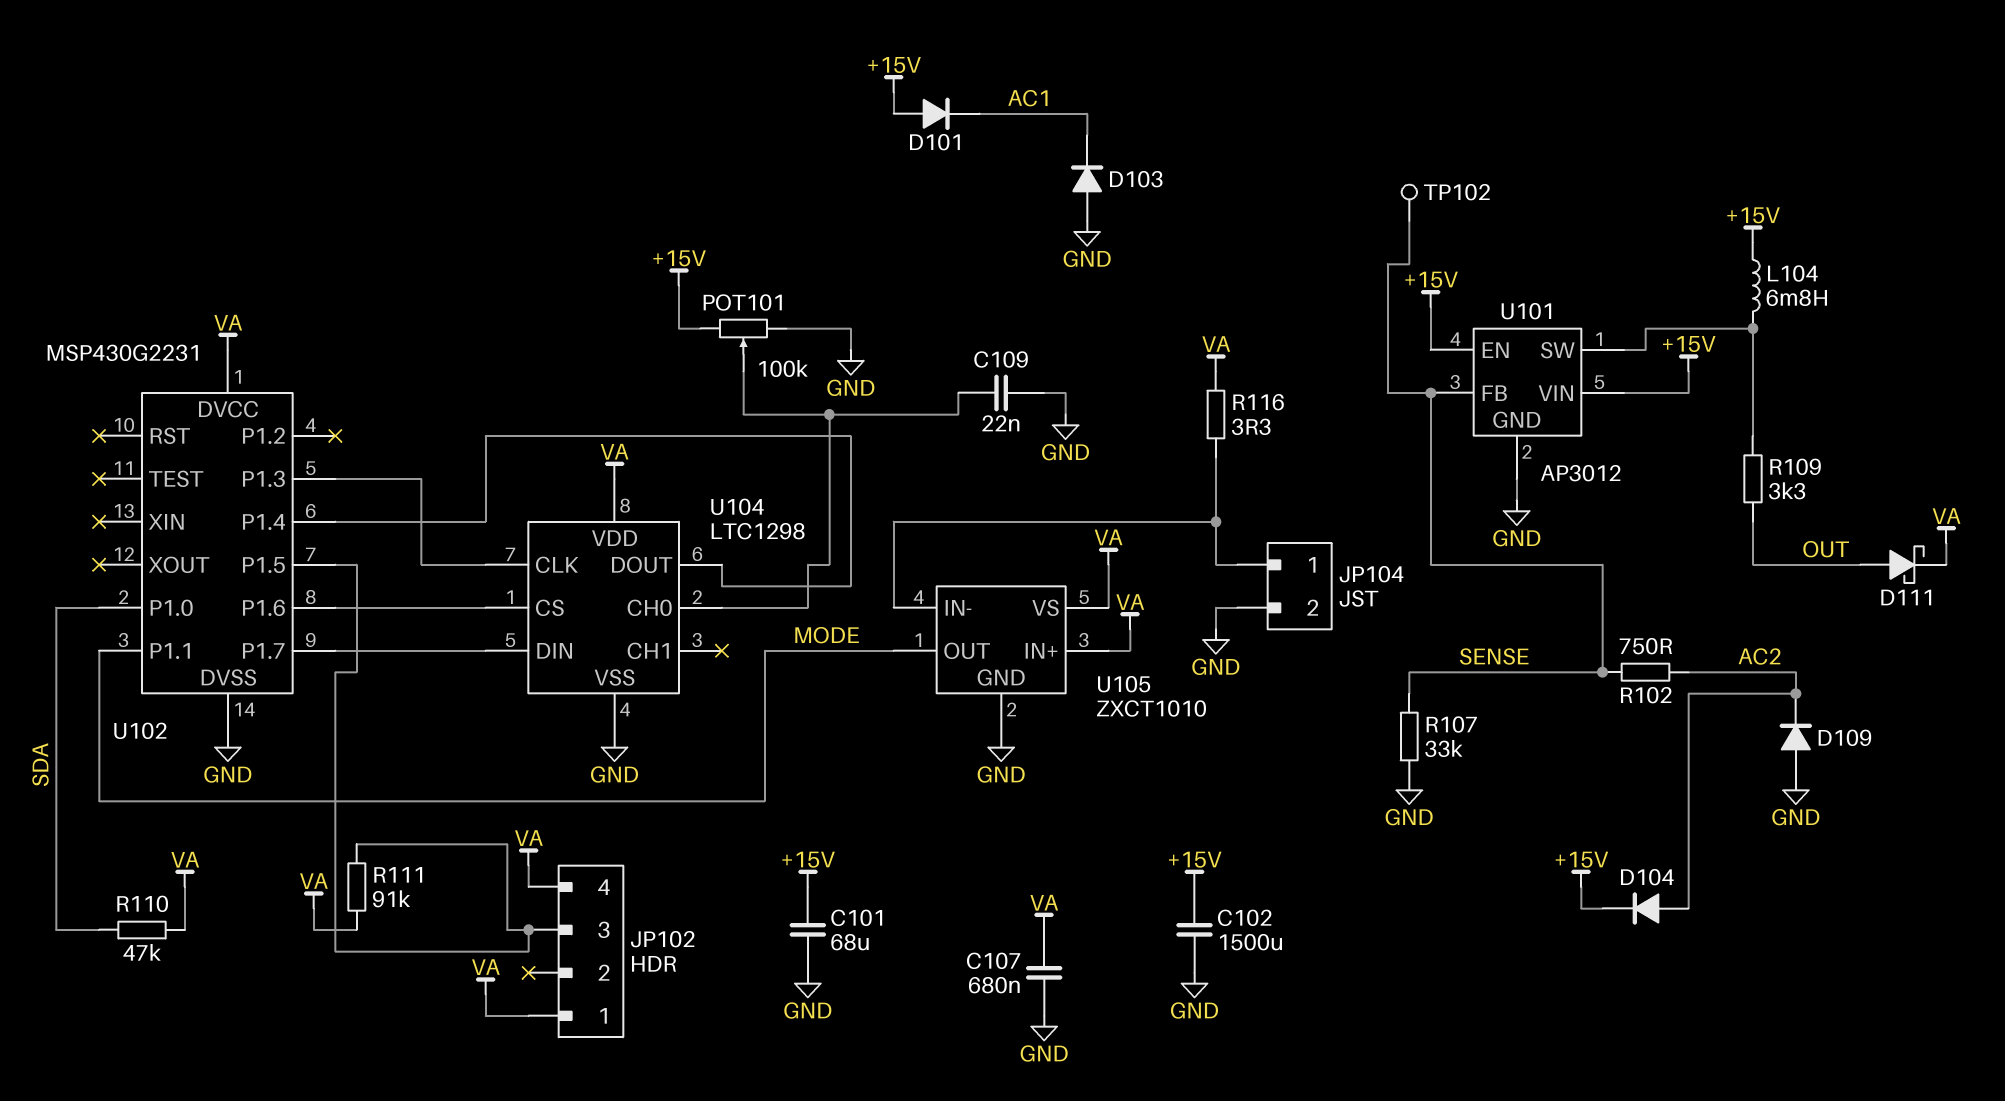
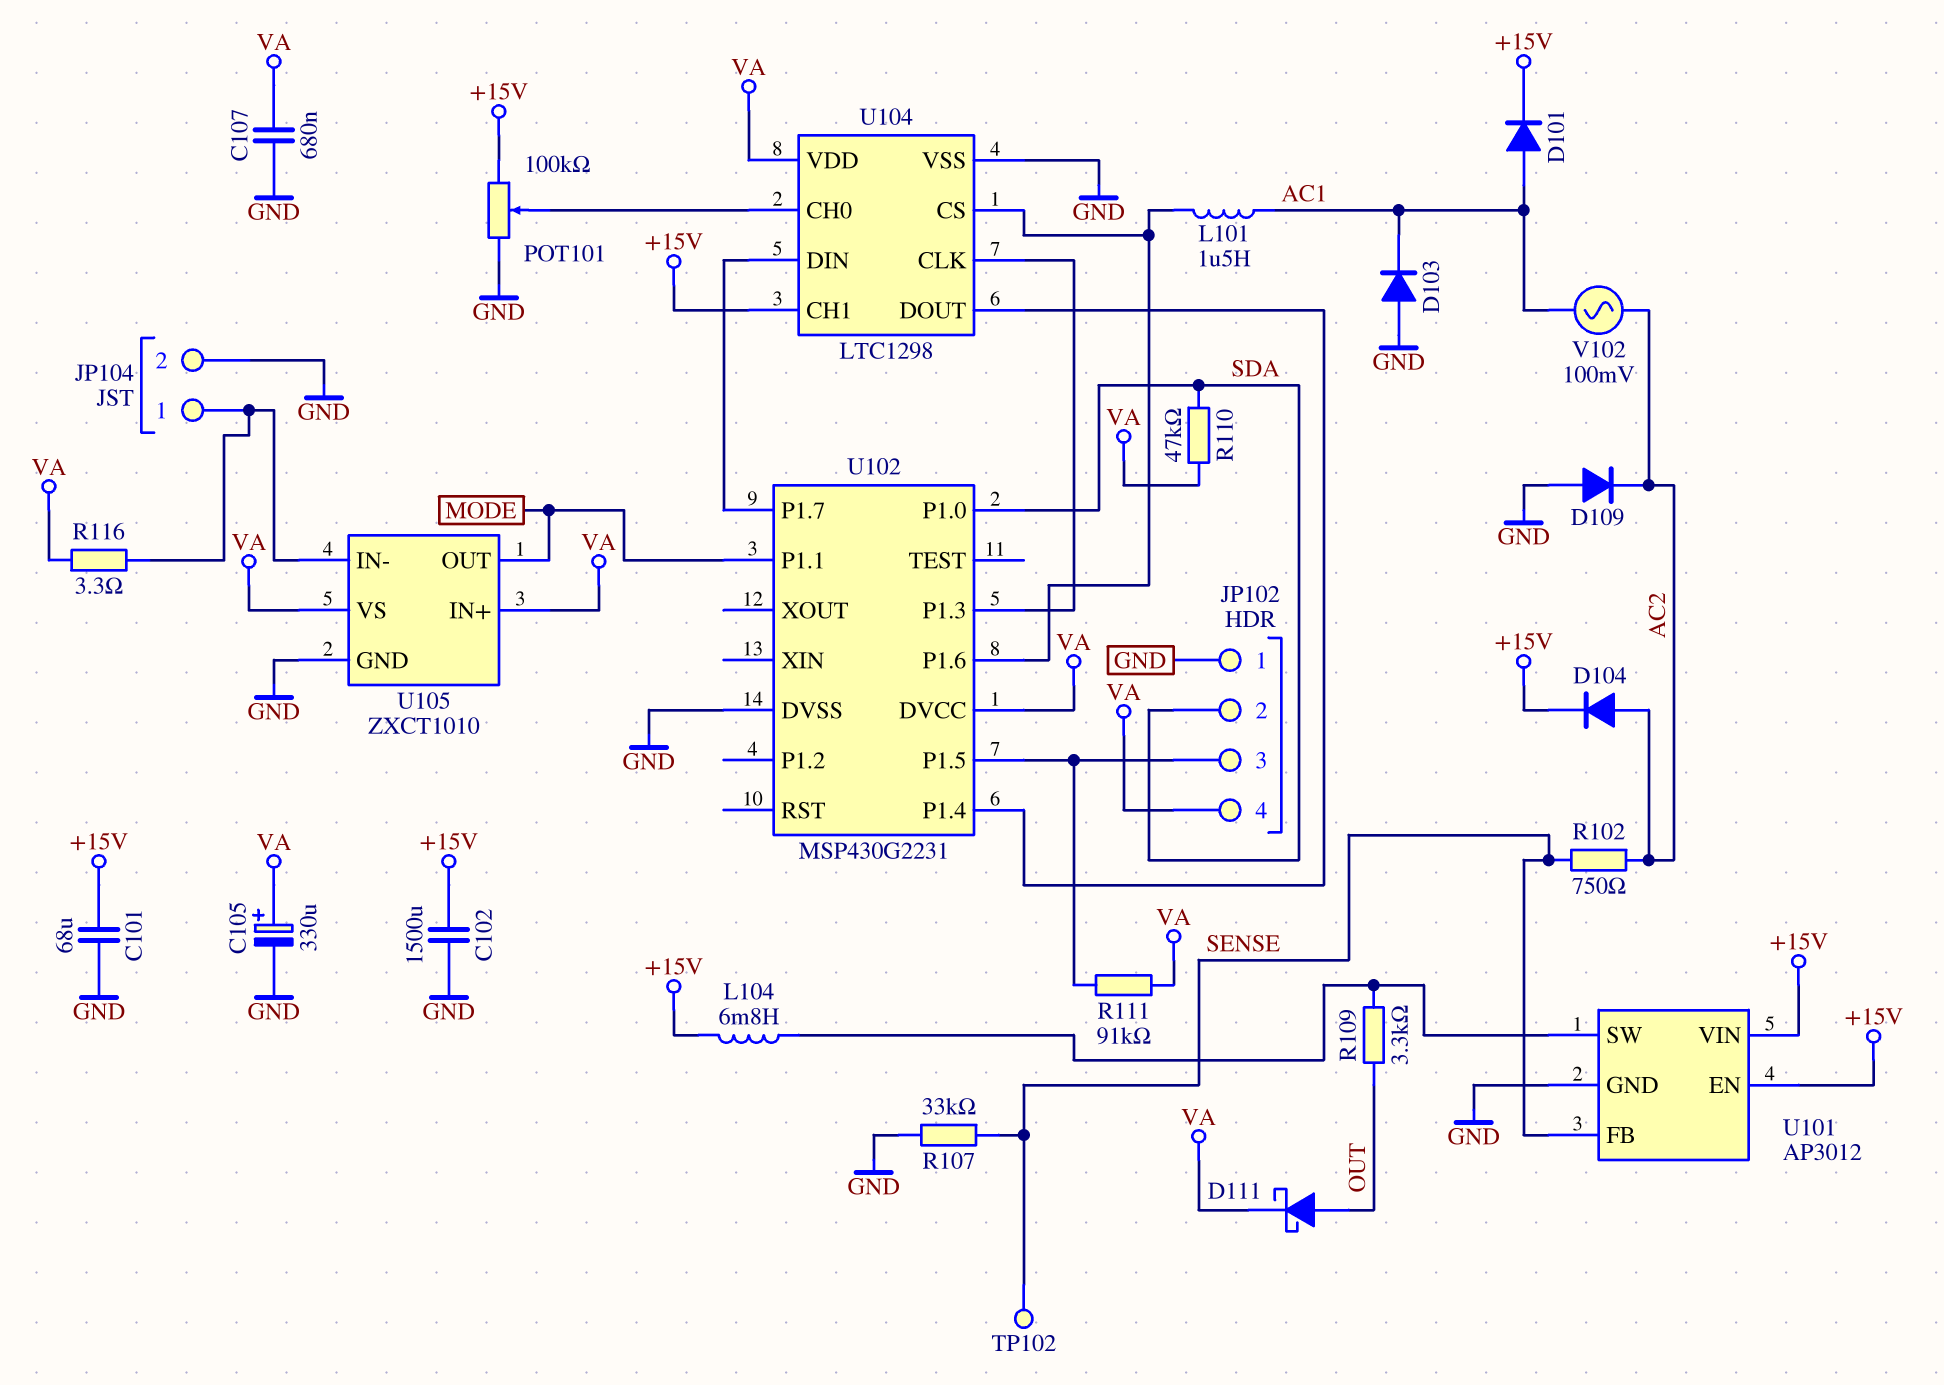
C105: none -> 330uF (plus VA, minus GND)
C109: 22nF (GND, U104/CH0) -> none
D101: diode (A +15V, K AC1) -> diode (A AC1, K +15V)
JP102 pin 1: VA -> GND
JP102 pin 2: none -> SDA
L101: none -> 1.5uH (AC1, U102/P1.6)
U104 pin CH1: none -> +15V
V102: none -> AC 100mV (AC1, AC2)

